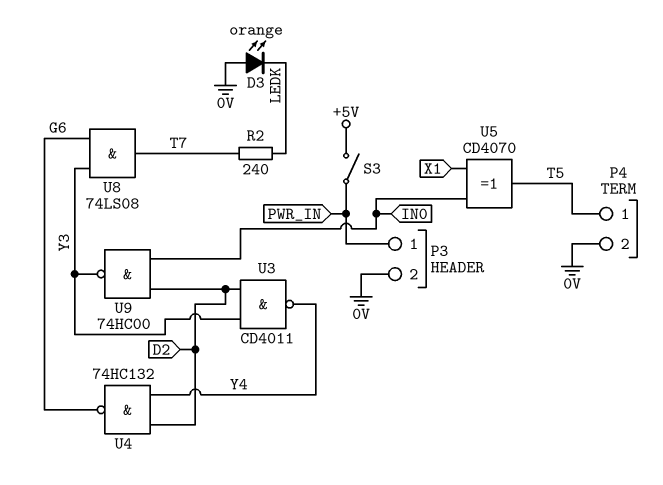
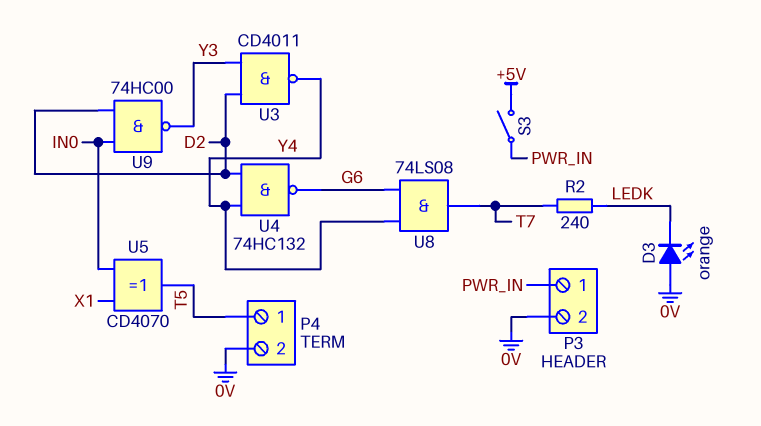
U8: AND 74LS08 (in G6, in Y3, out T7) -> AND 74LS08 (in G6, in Y4, out T7)

